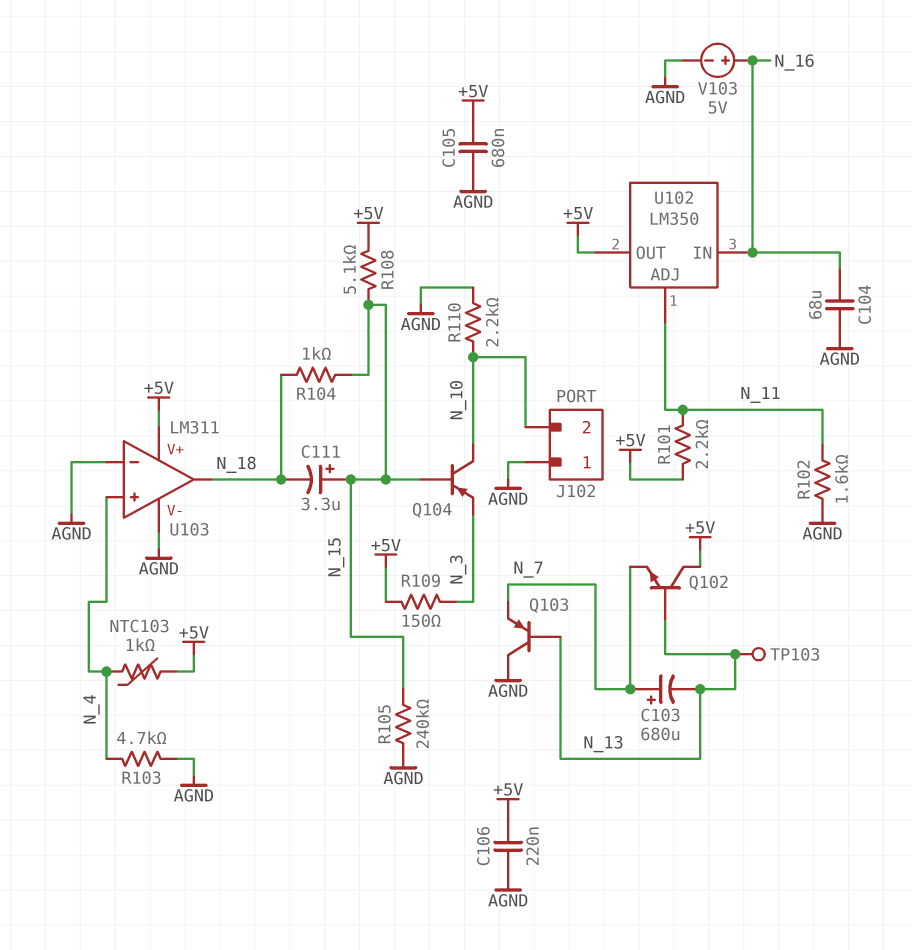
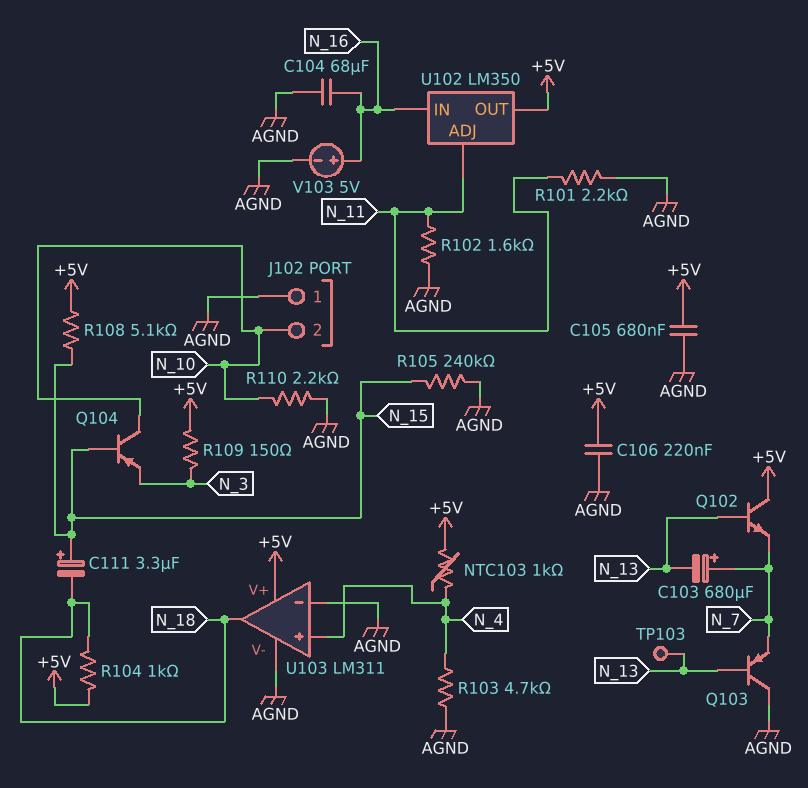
R101: 2.2k (+5V, N_11) -> 2.2k (AGND, N_11)
R104: 1k (N_15, N_18) -> 1k (+5V, N_18)

